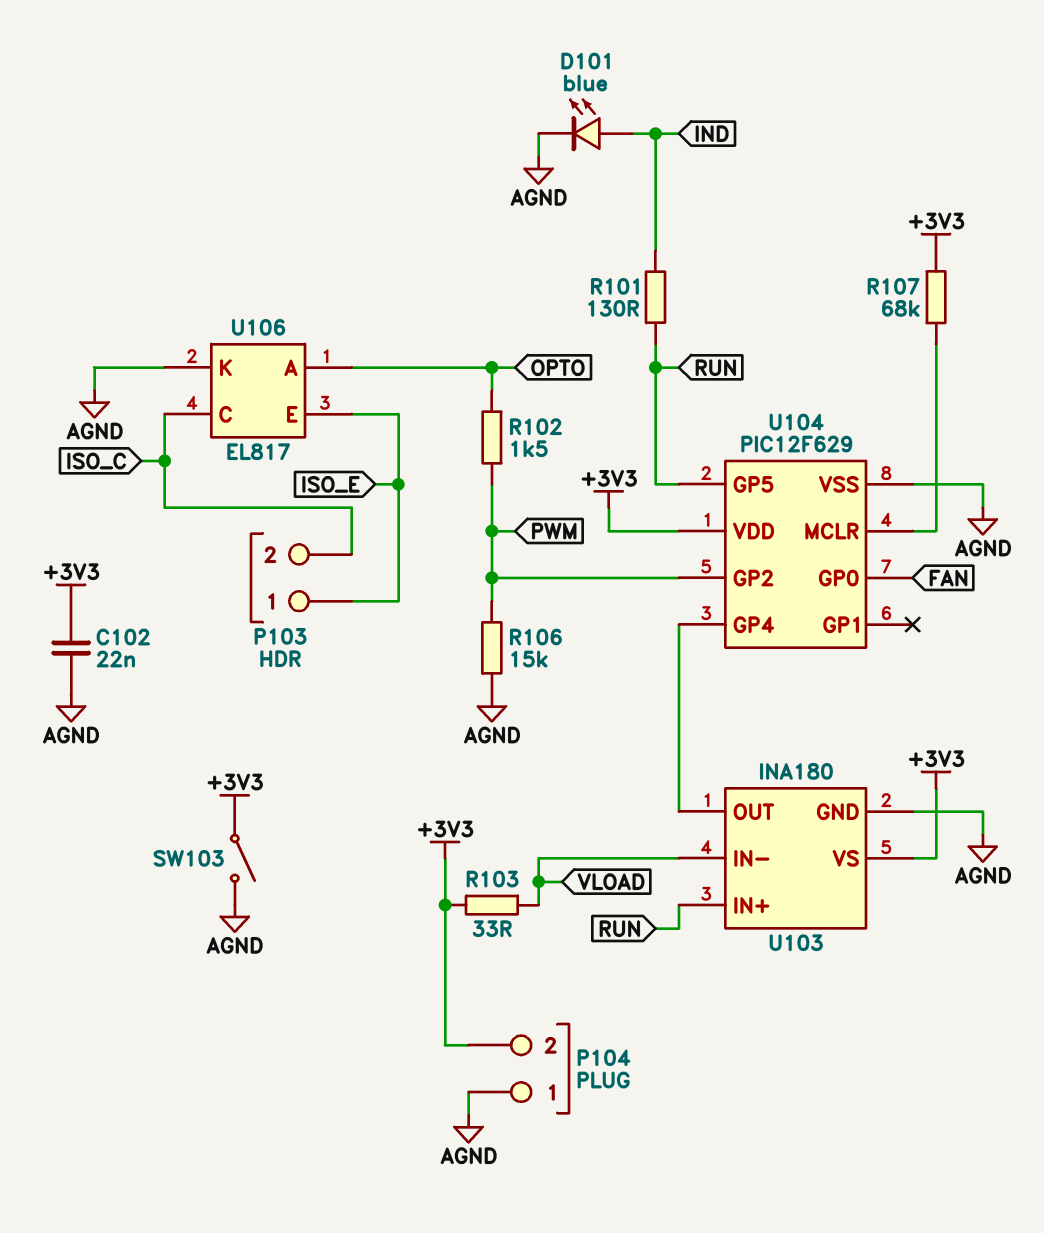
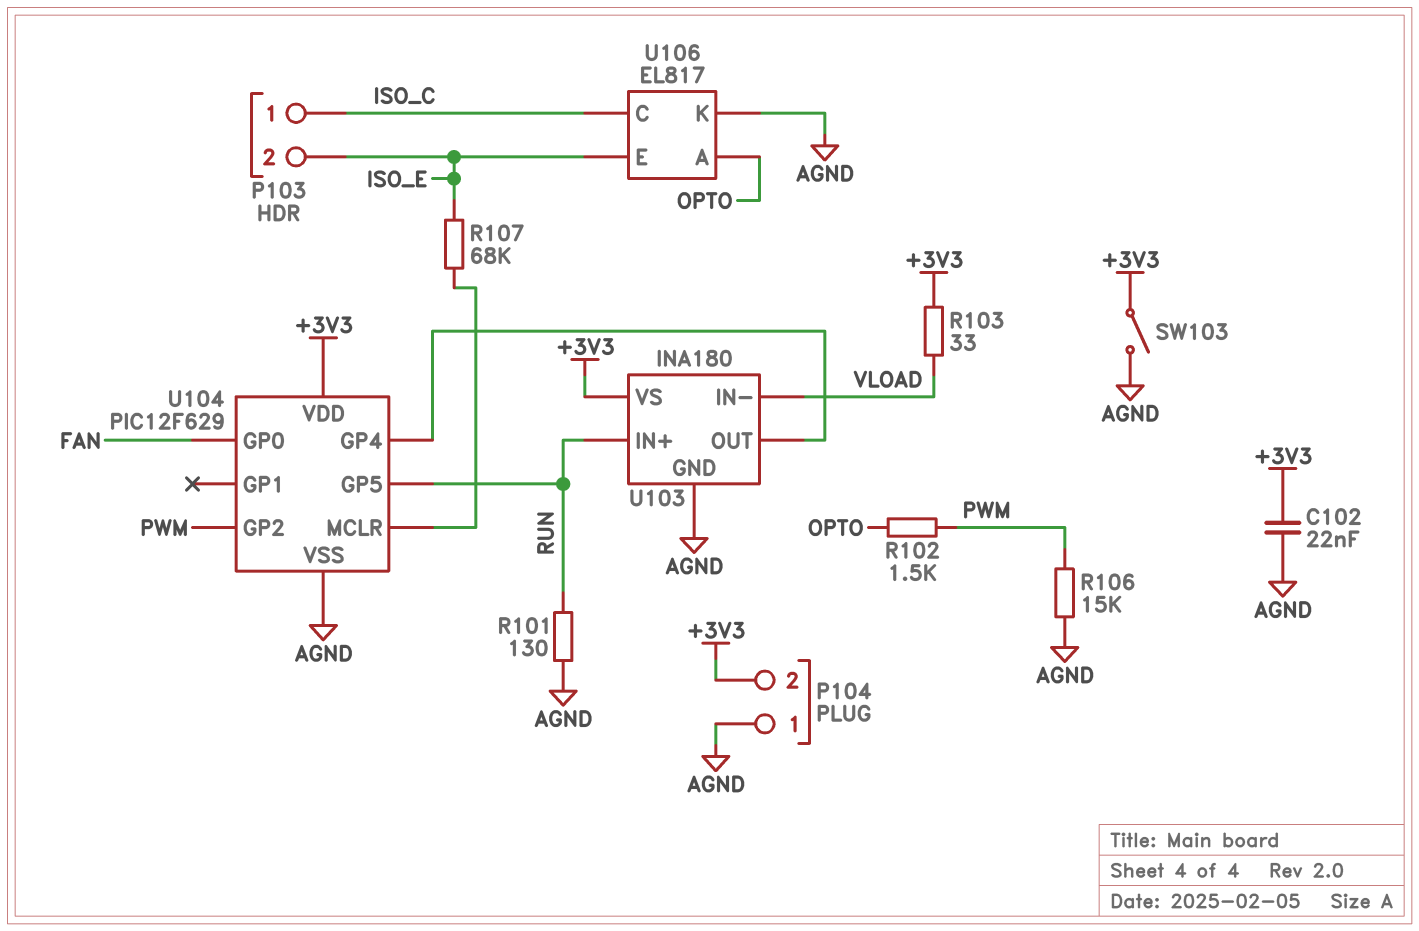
D101: LED blue (A IND, K AGND) -> none
P103 pin 1: ISO_E -> ISO_C
P103 pin 2: ISO_C -> ISO_E
R101: 130 (IND, RUN) -> 130 (AGND, RUN)
R107: 68k (+3V3, U104/MCLR) -> 68k (ISO_E, U104/MCLR)

